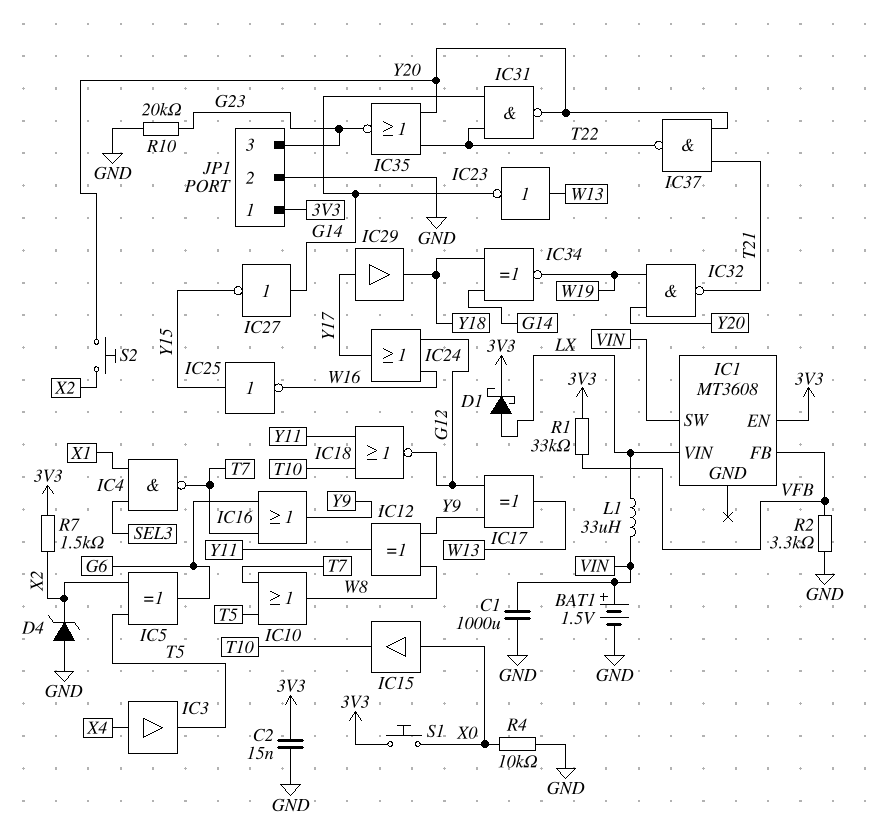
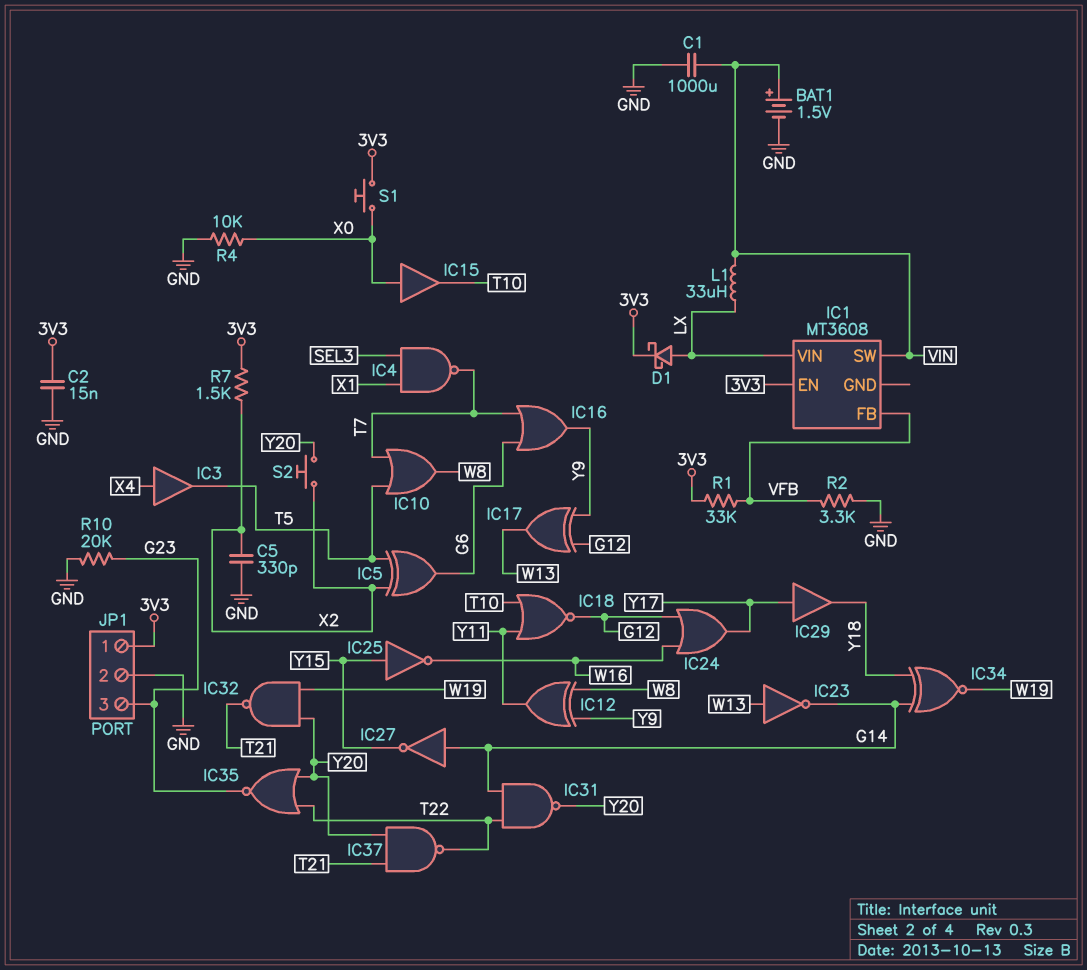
C5: none -> 330pF (GND, X2)
D4: zener (A GND, K X2) -> none

